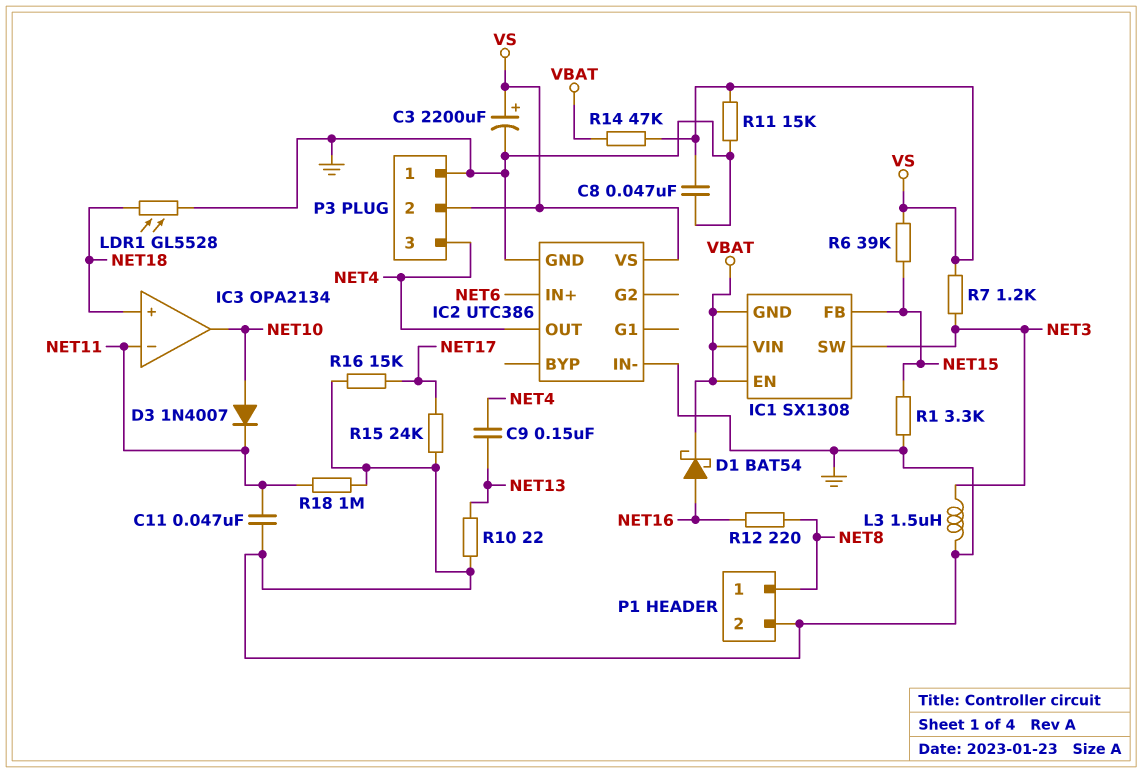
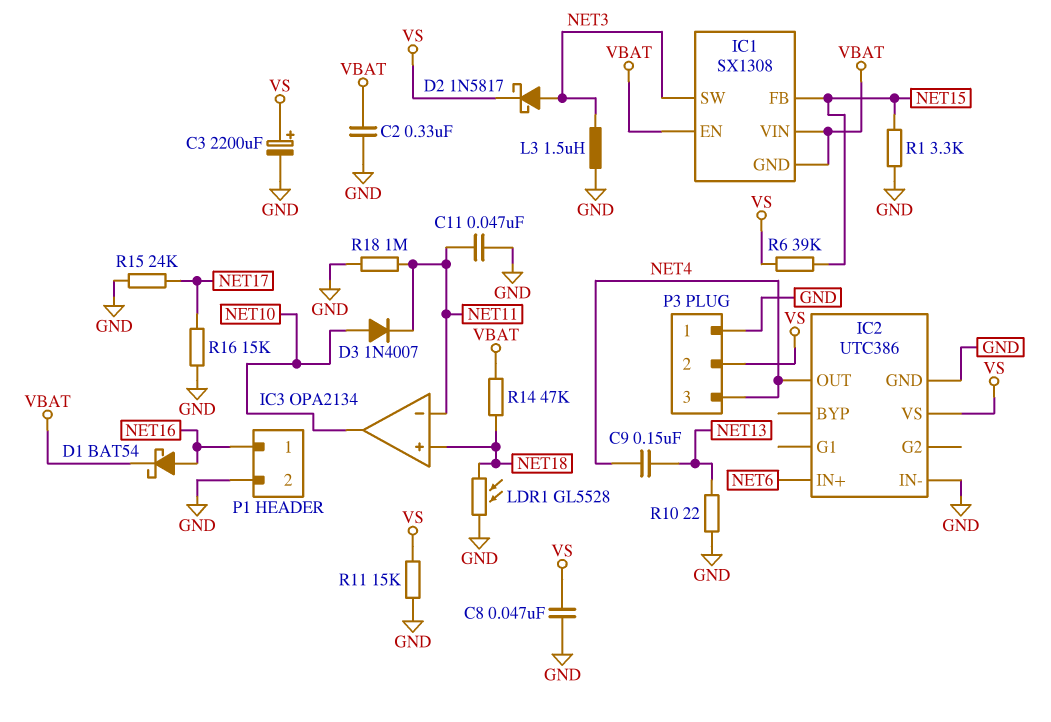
C2: none -> 330nF (GND, VBAT)
D2: none -> schottky 1N5817 (A NET3, K VS)
P1 pin 1: NET8 -> NET16
R7: 1.2k (NET3, VS) -> none
R12: 220 (NET8, NET16) -> none
R14: 47k (VBAT, VS) -> 47k (NET18, VBAT)

